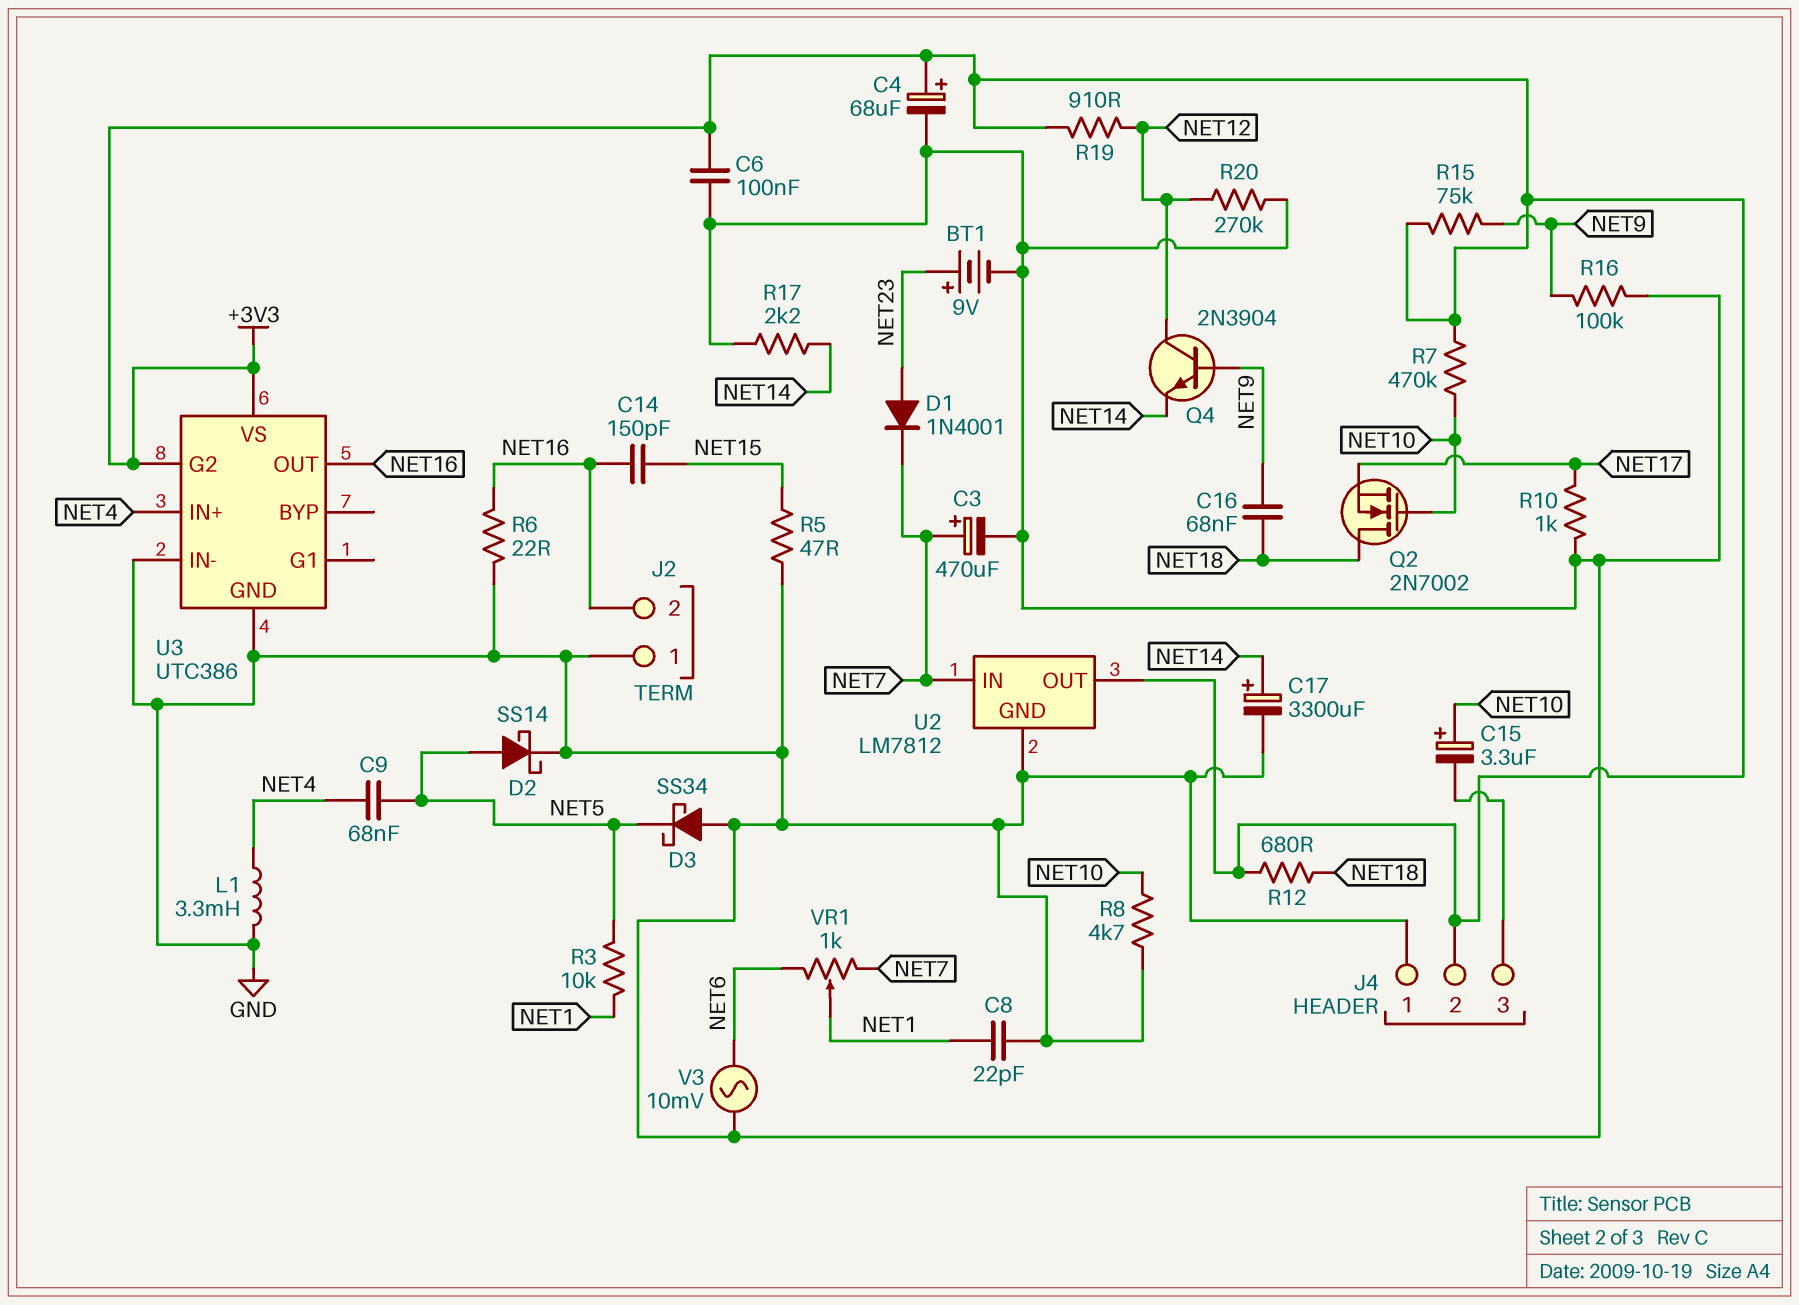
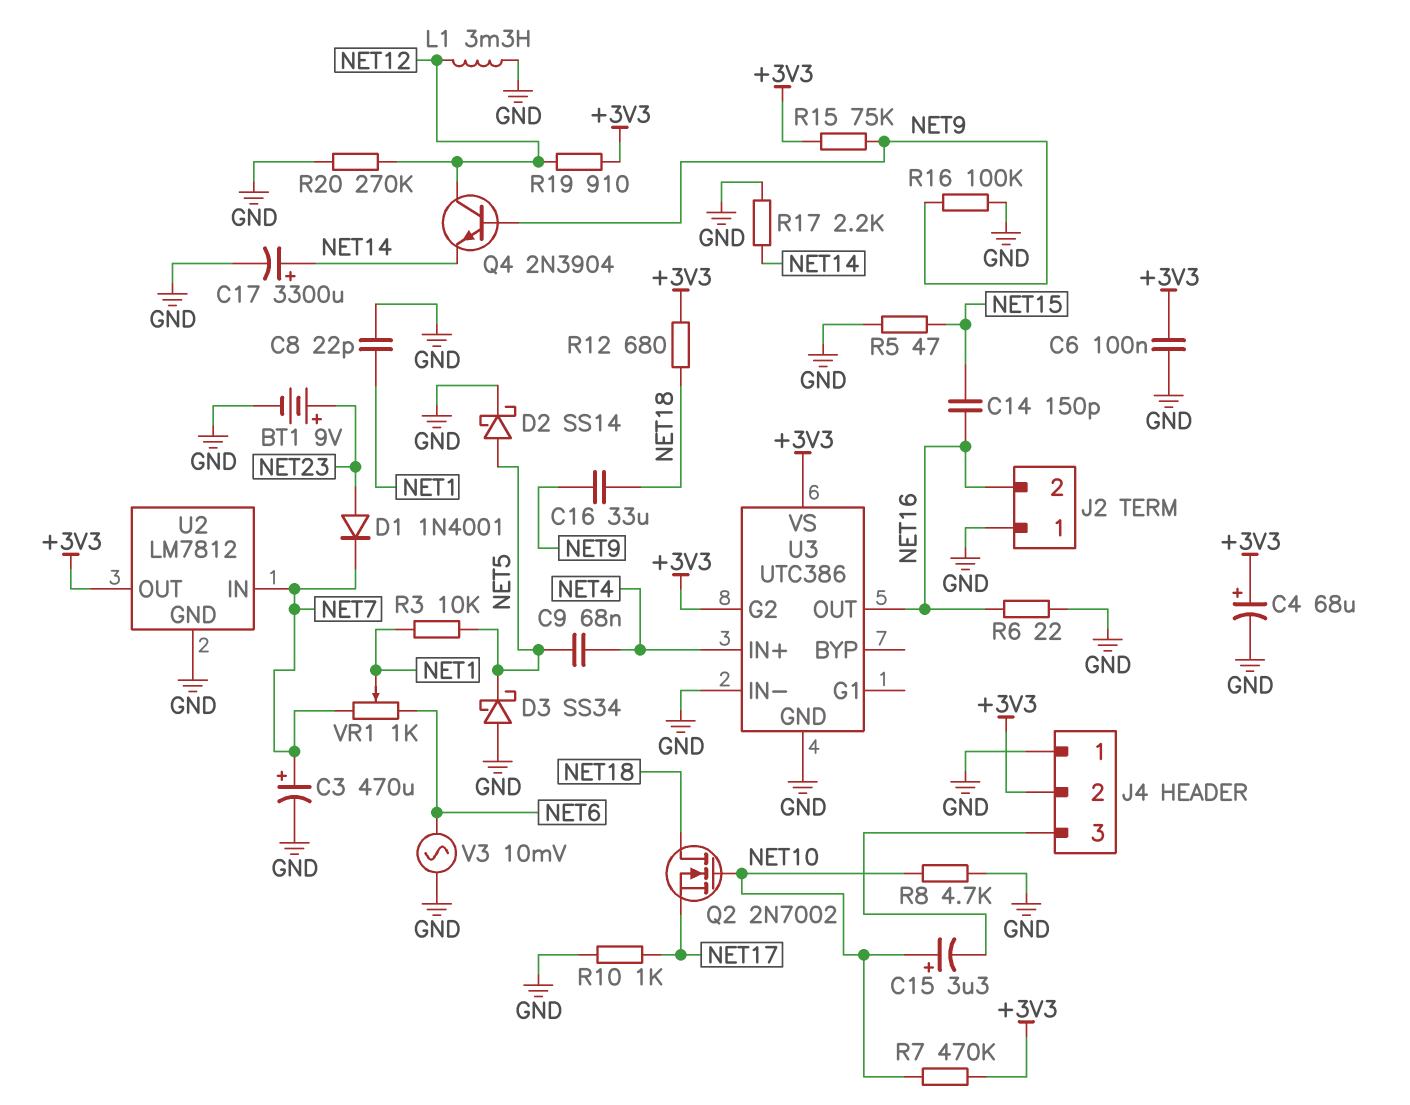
C16: 68nF (NET9, NET18) -> 33uF (NET9, NET18)
L1: 3.3mH (GND, NET4) -> 3.3mH (GND, NET12)

